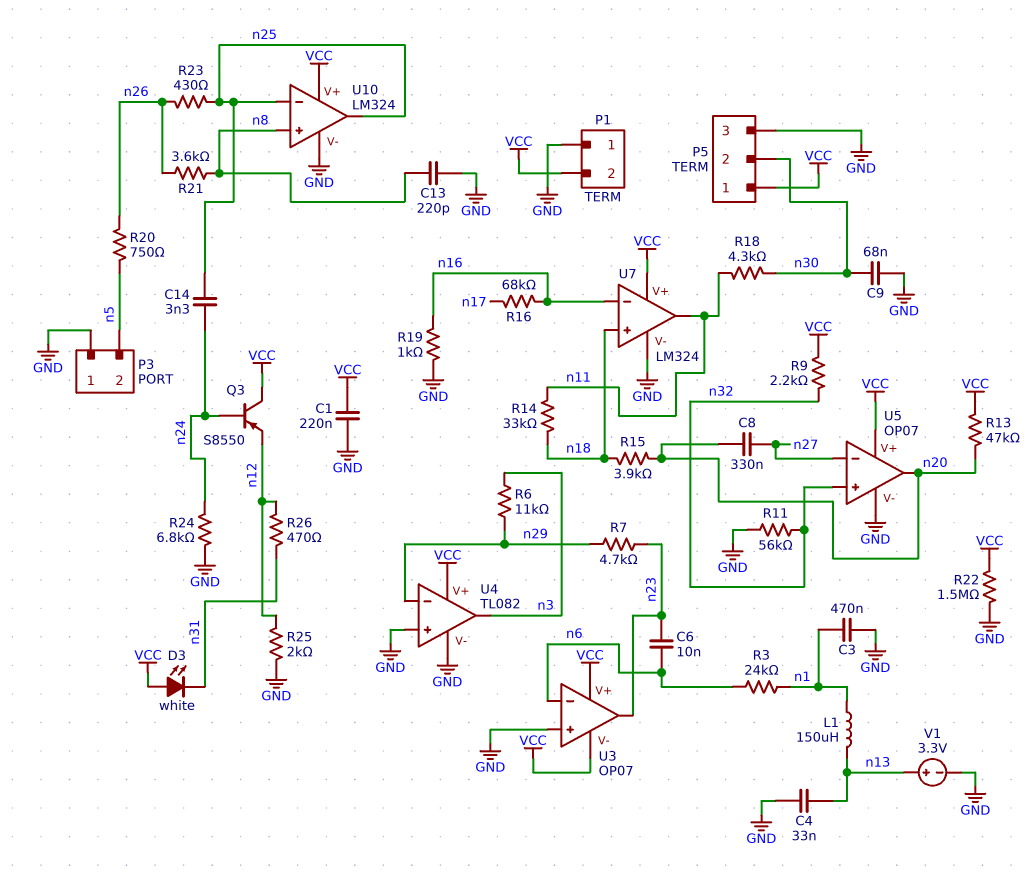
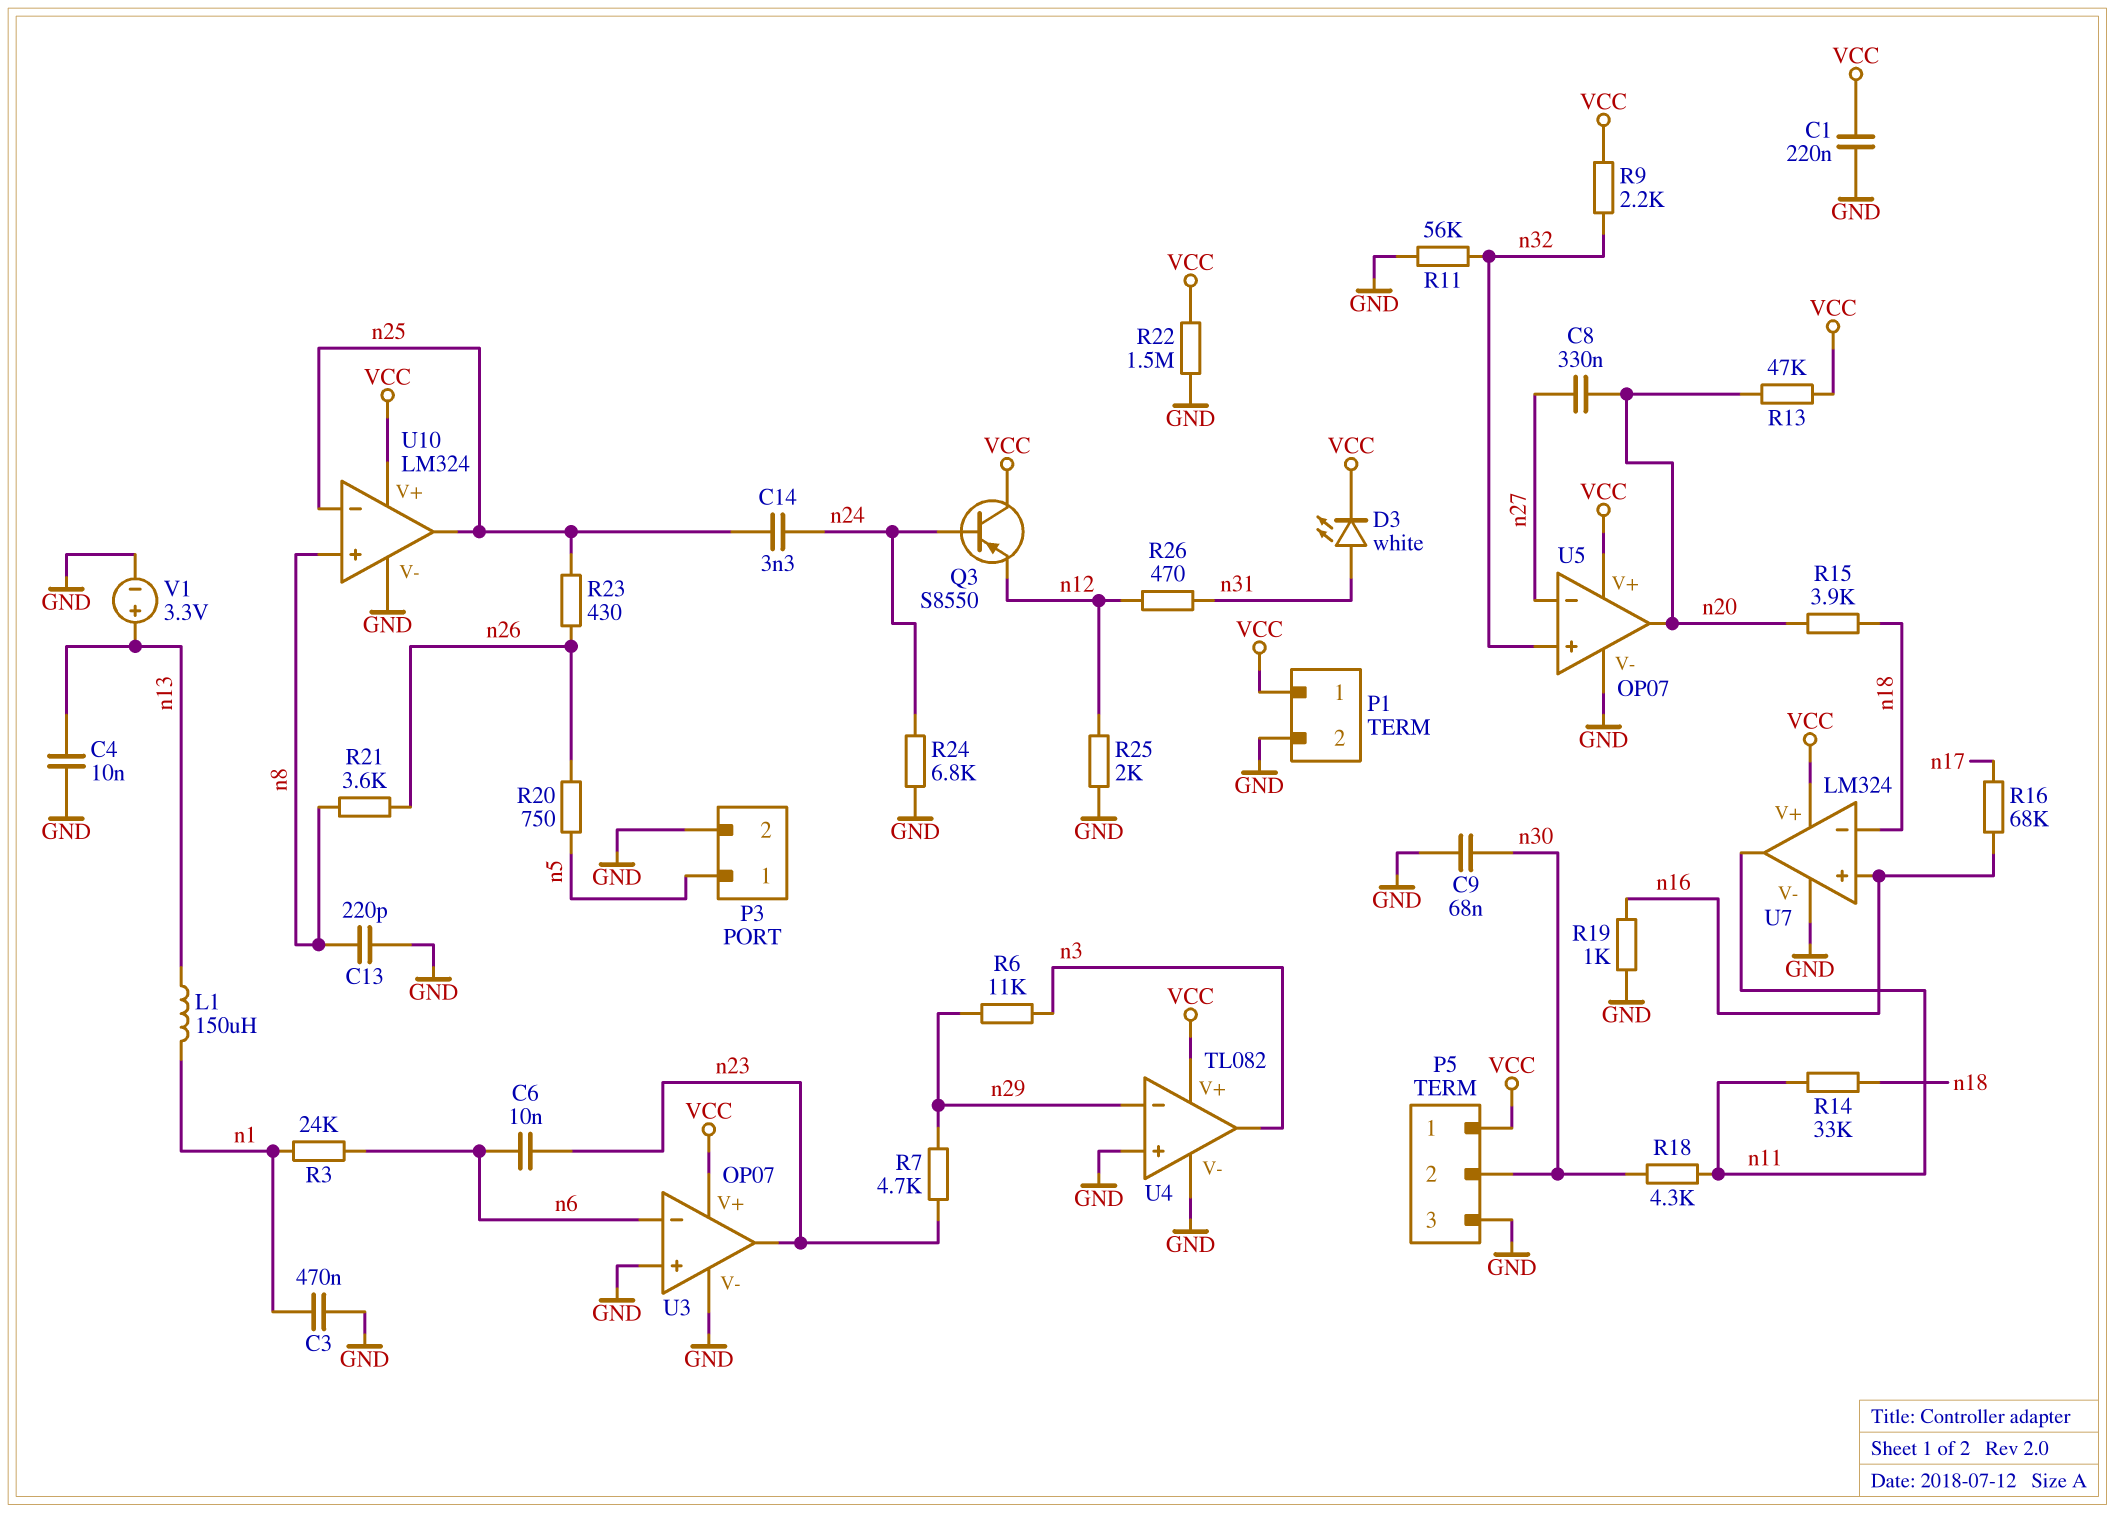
C4: 33nF (GND, n13) -> 10nF (GND, n13)
D3: LED white (A VCC, K n31) -> LED white (A n31, K VCC)
P1 pin 1: GND -> VCC
P1 pin 2: VCC -> GND
P3 pin 1: GND -> n5
P3 pin 2: n5 -> GND
U3 pin V-: VCC -> GND
U7 pin in+: n18 -> n16
U7 pin in-: n16 -> n18

